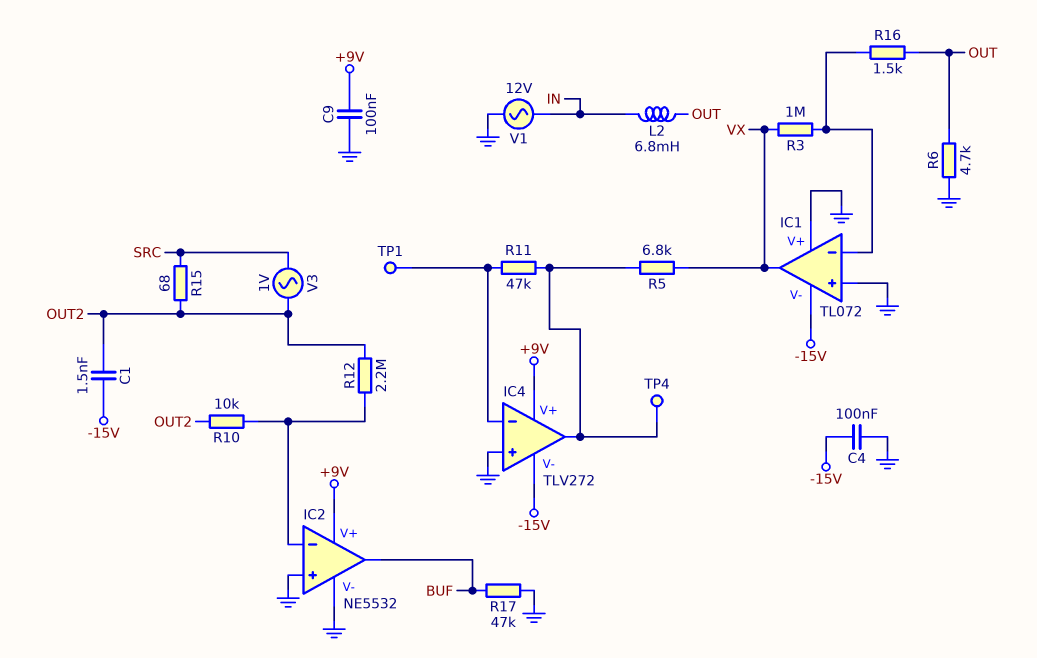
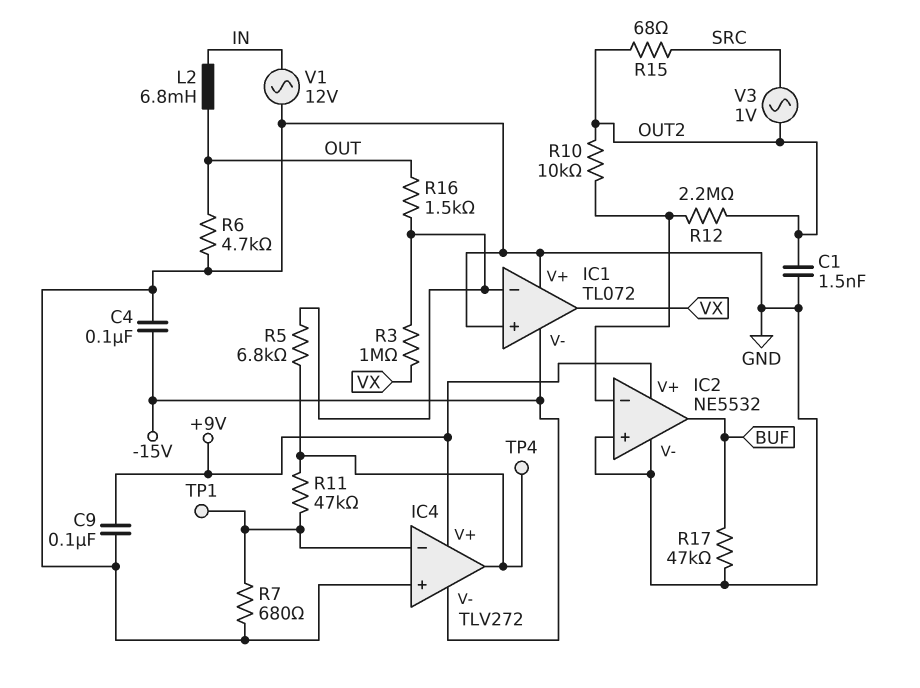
C1: 1.5nF (-15V, OUT2) -> 1.5nF (GND, OUT2)
R5: 6.8k (IC4/out, VX) -> 6.8k (IC1/in-, IC4/out)
R7: none -> 680 (GND, IC4/in-)

